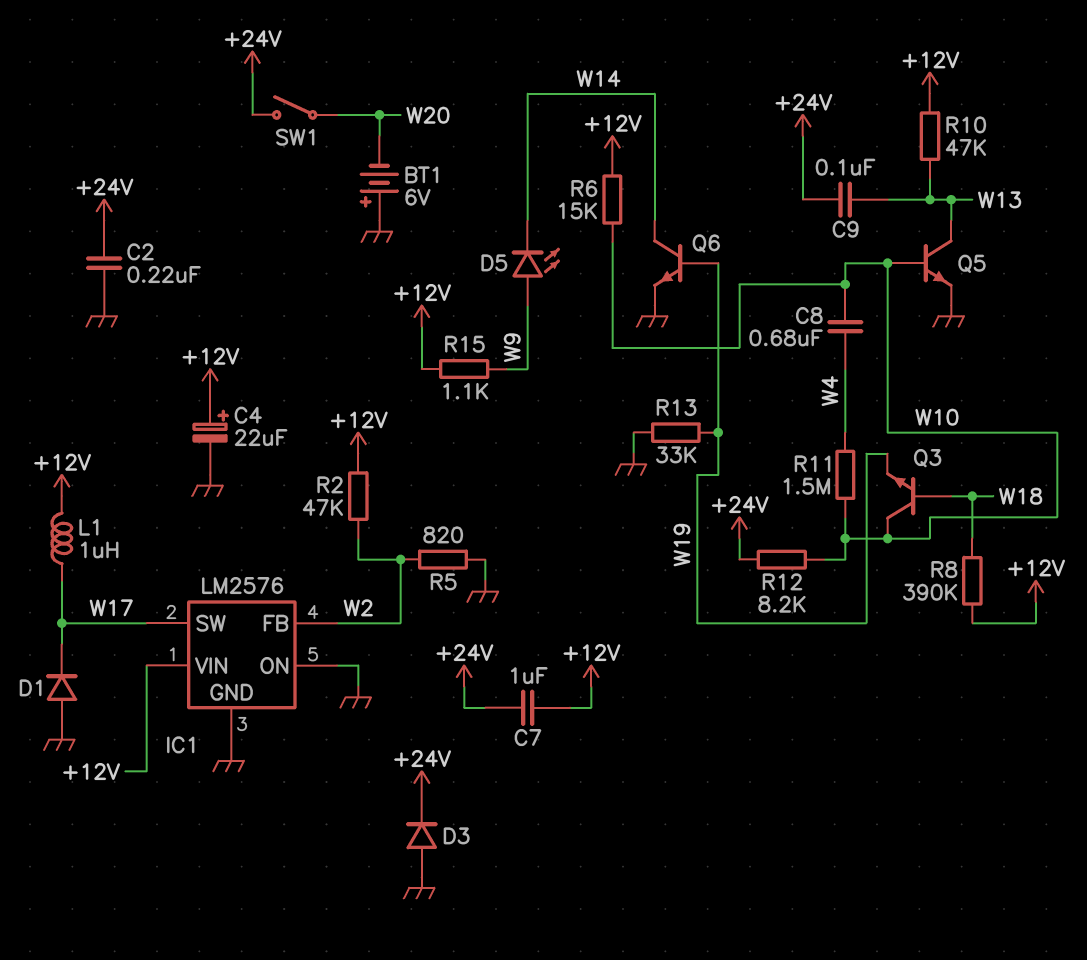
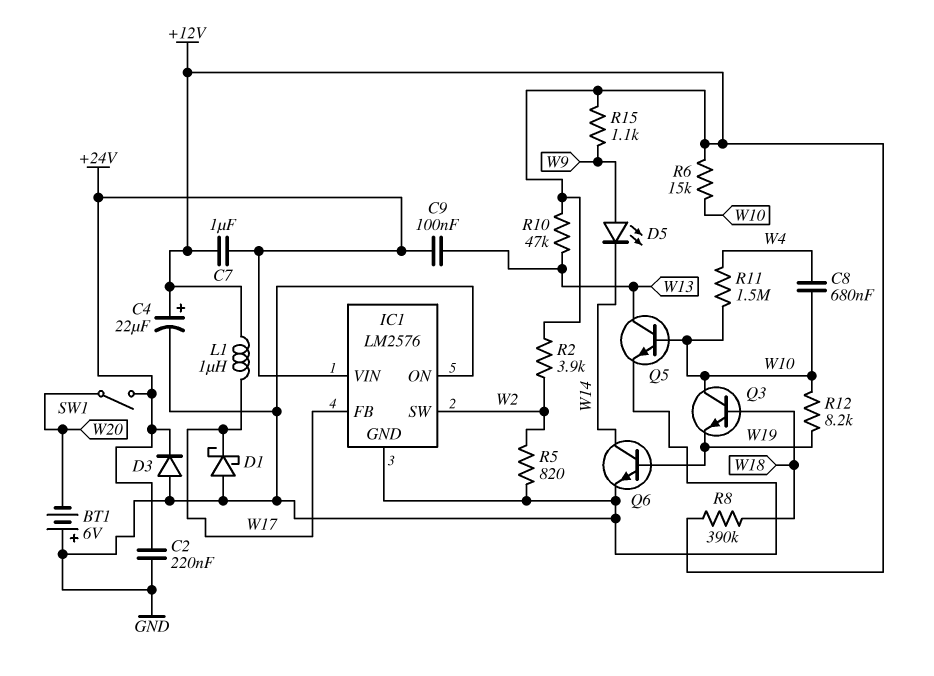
D1: diode (A GND, K W17) -> schottky (A GND, K W17)
IC1 pin FB: W2 -> W17
IC1 pin SW: W17 -> W2
IC1 pin VIN: +12V -> +24V
R2: 47k (+12V, W2) -> 3.9k (+12V, W2)
R12: 8.2k (+24V, W10) -> 8.2k (W10, W19)
R13: 33k (GND, W19) -> none

